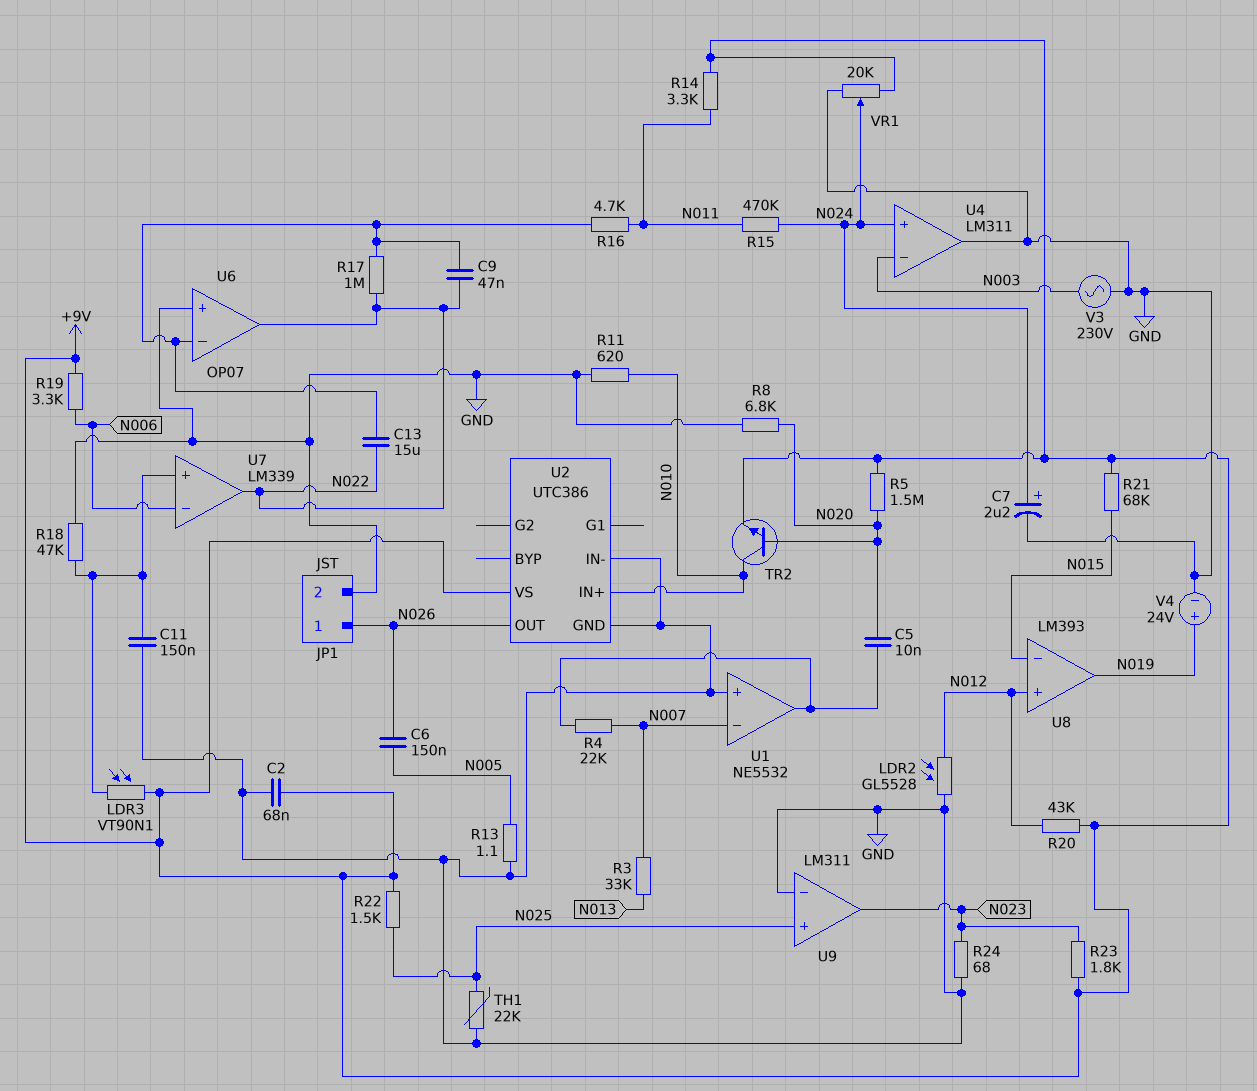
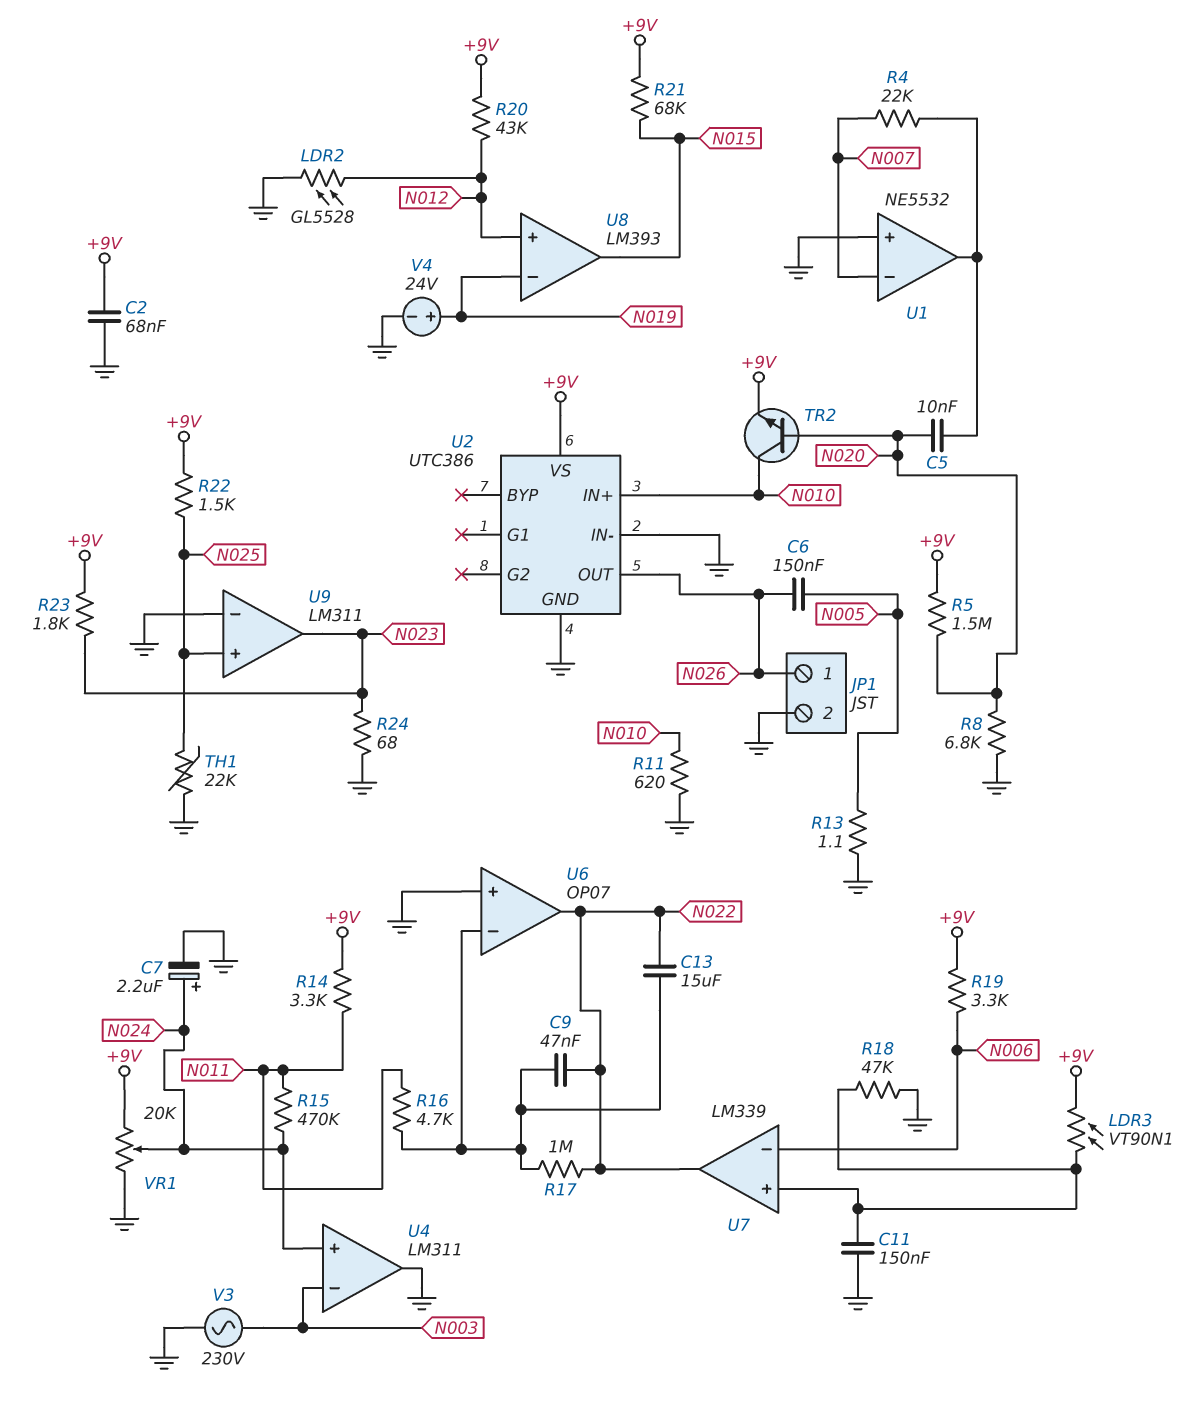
R3: 33k (N007, N013) -> none
U8 pin in-: N015 -> N019
U8 pin out: N019 -> N015

